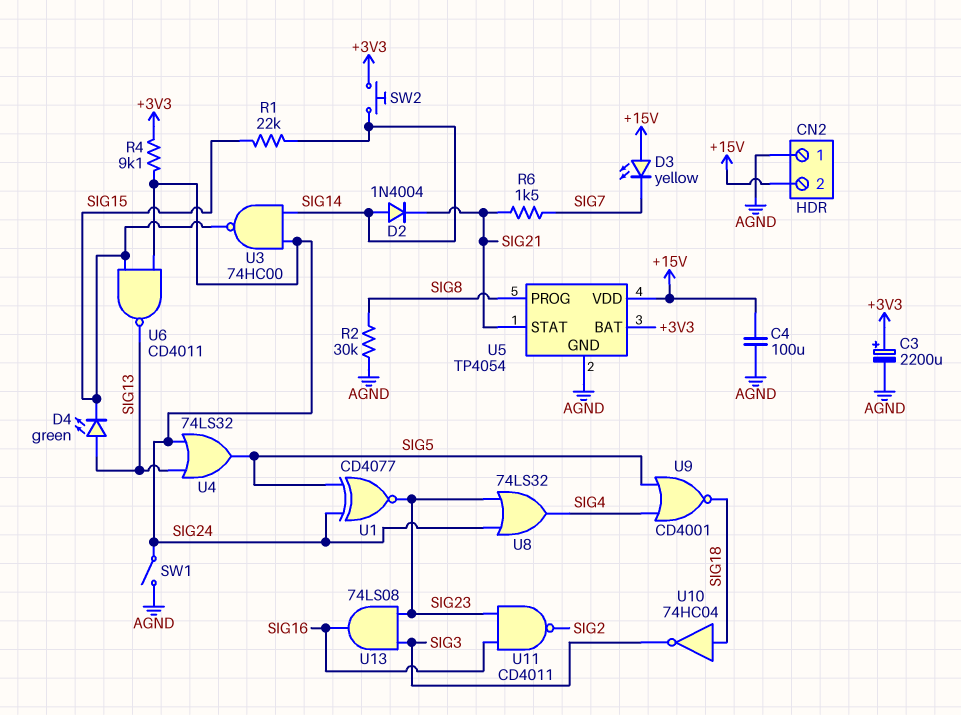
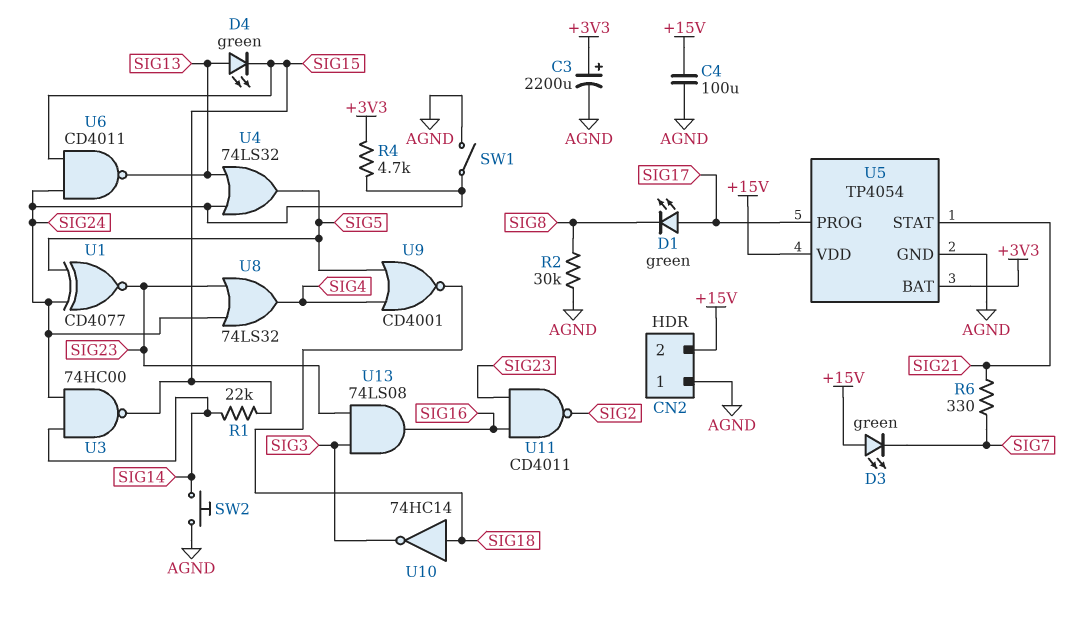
D1: none -> LED green (A SIG17, K SIG8)
D2: diode 1N4004 (A SIG14, K SIG21) -> none
D3: LED yellow (A +15V, K SIG7) -> LED green (A +15V, K SIG7)
R4: 9.1k (+3V3, SIG24) -> 4.7k (+3V3, SIG24)
R6: 1.5k (SIG7, SIG21) -> 330 (SIG7, SIG21)
SW2: button (+3V3, SIG14) -> button (AGND, SIG14)
U5 pin PROG: SIG8 -> SIG17
U10: NOT 74HC04 (in SIG18, out SIG3) -> NOT 74HC14 (in SIG18, out SIG3)

